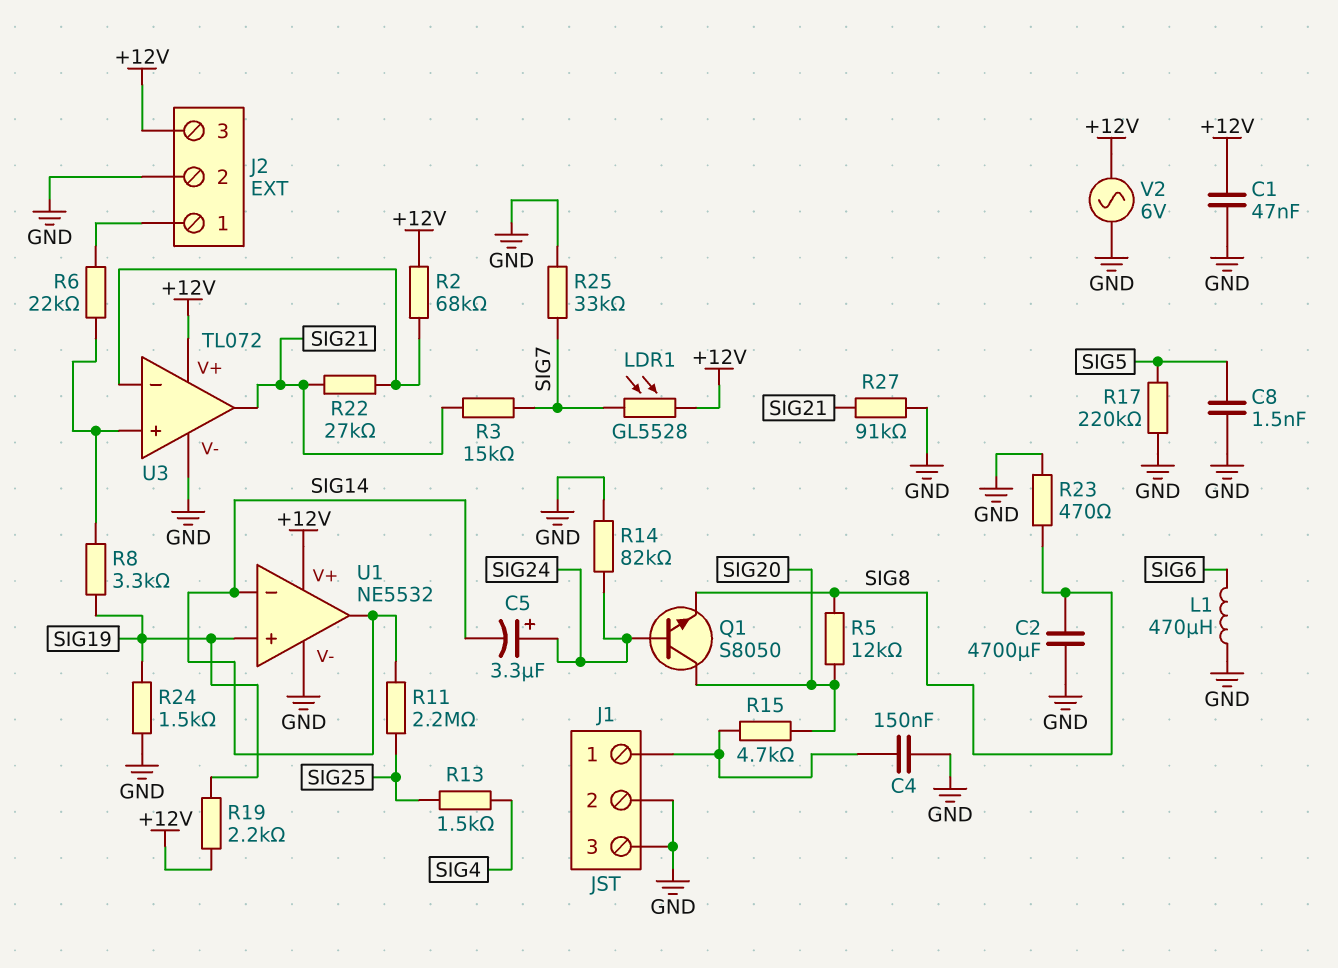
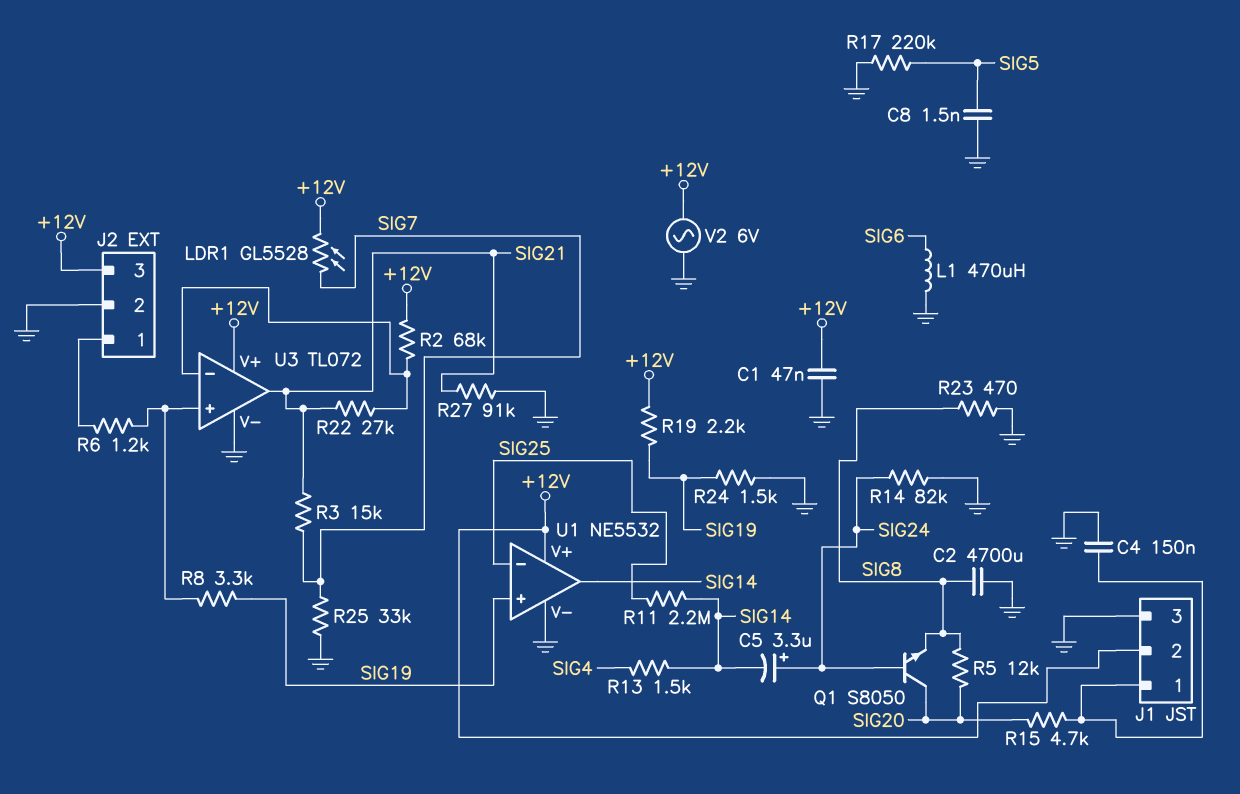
J1 pin 2: GND -> +12V
R6: 22k (J2/1, U3/in+) -> 1.2k (J2/1, U3/in+)
R13: 1.5k (SIG4, SIG25) -> 1.5k (SIG4, SIG14)
U1 pin in-: SIG14 -> SIG25

